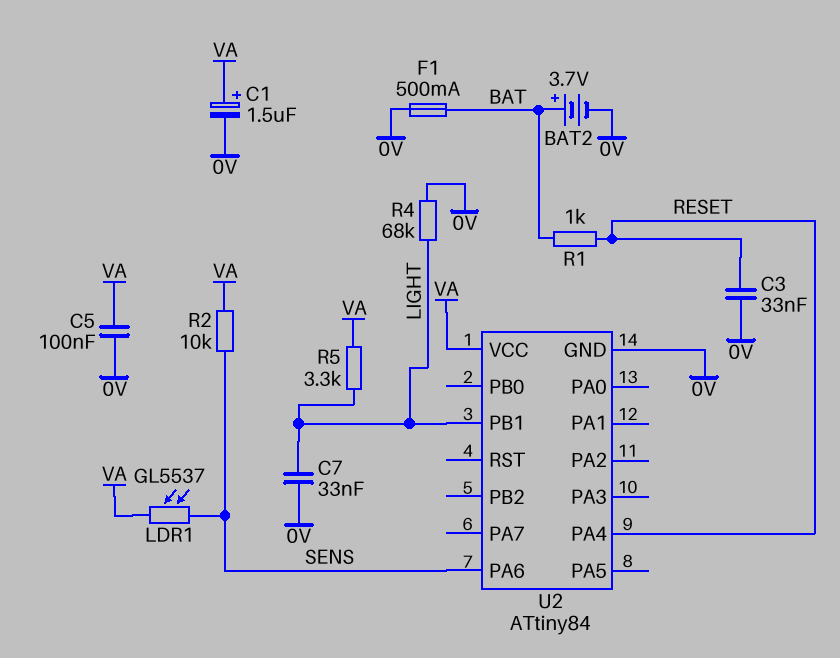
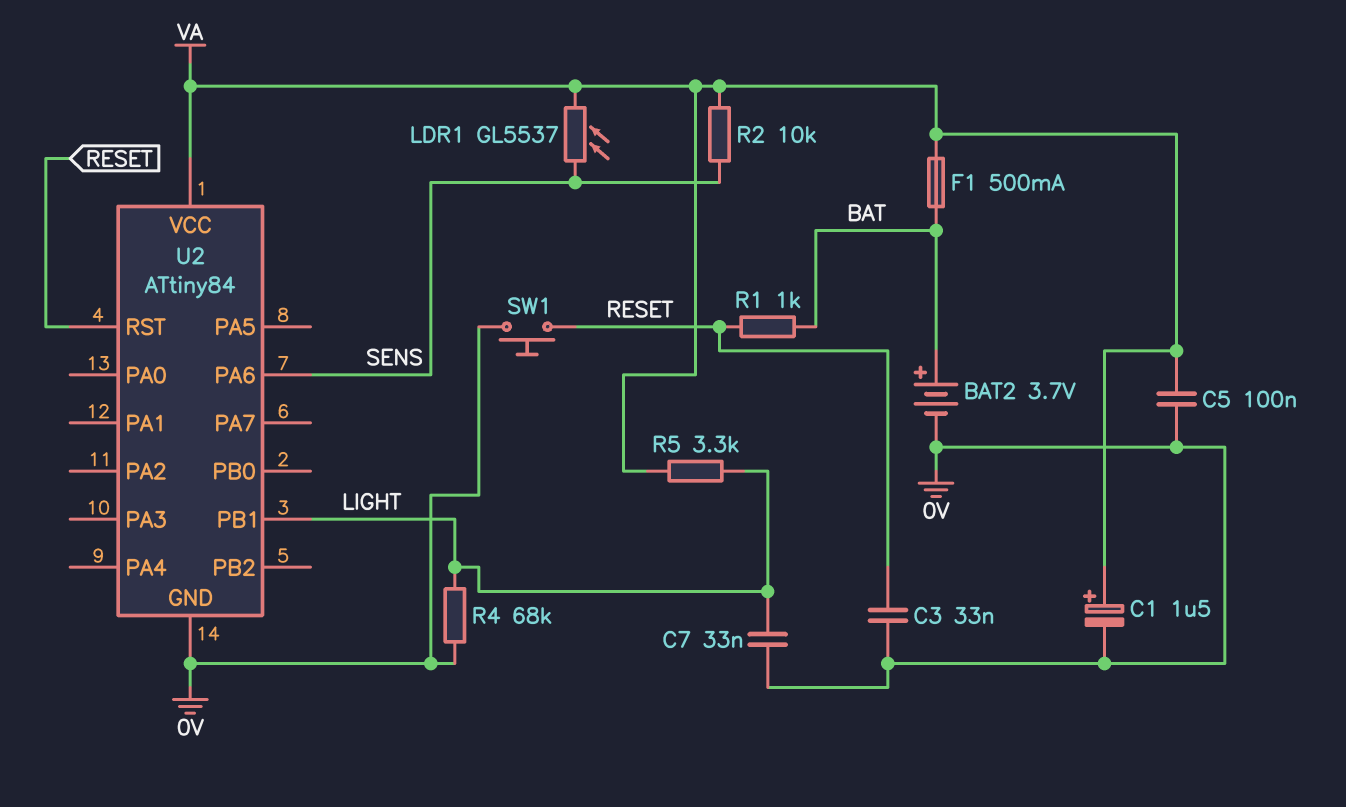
F1: 500mA (0V, BAT) -> 500mA (BAT, VA)
SW1: none -> button (0V, RESET)
U2 pin PA4: RESET -> none
U2 pin RST: none -> RESET

